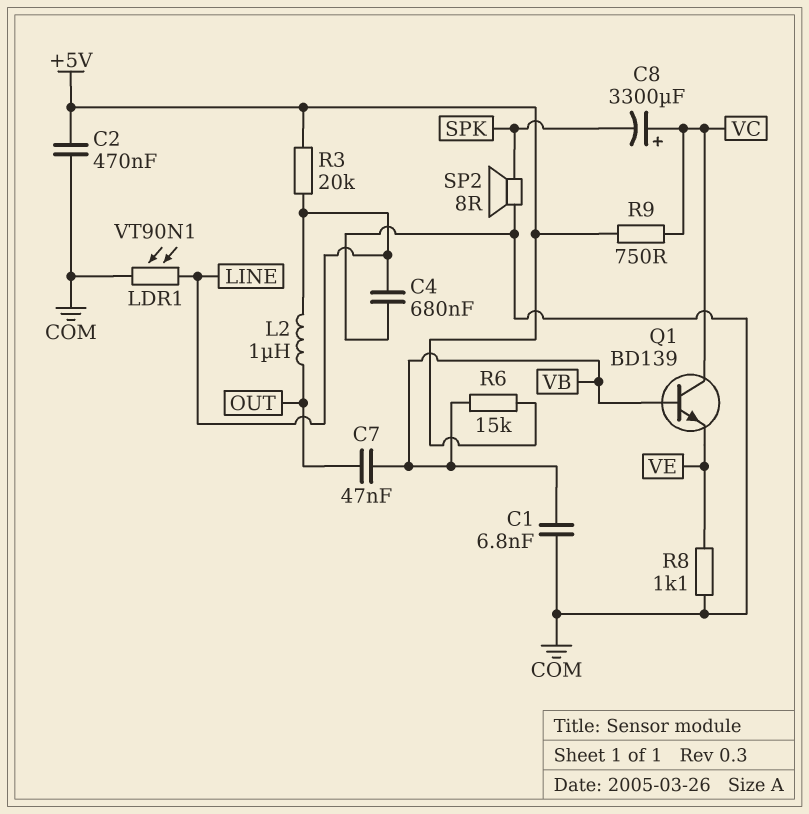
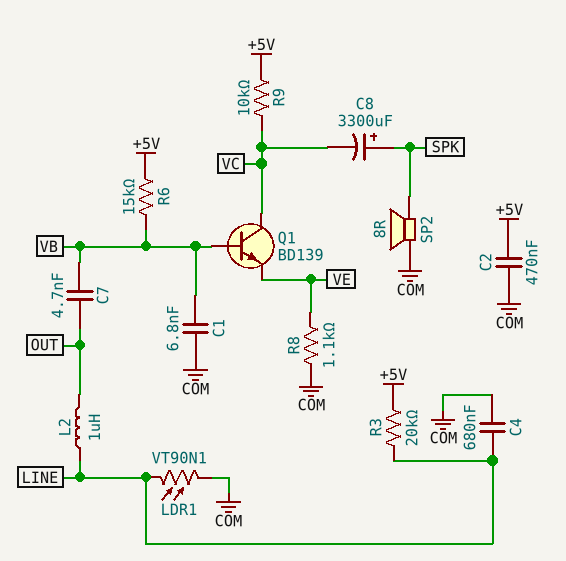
C7: 47nF (OUT, VB) -> 4.7nF (OUT, VB)
C8: 3300uF (plus VC, minus SPK) -> 3300uF (plus SPK, minus VC)
R9: 750 (+5V, VC) -> 10k (+5V, VC)

